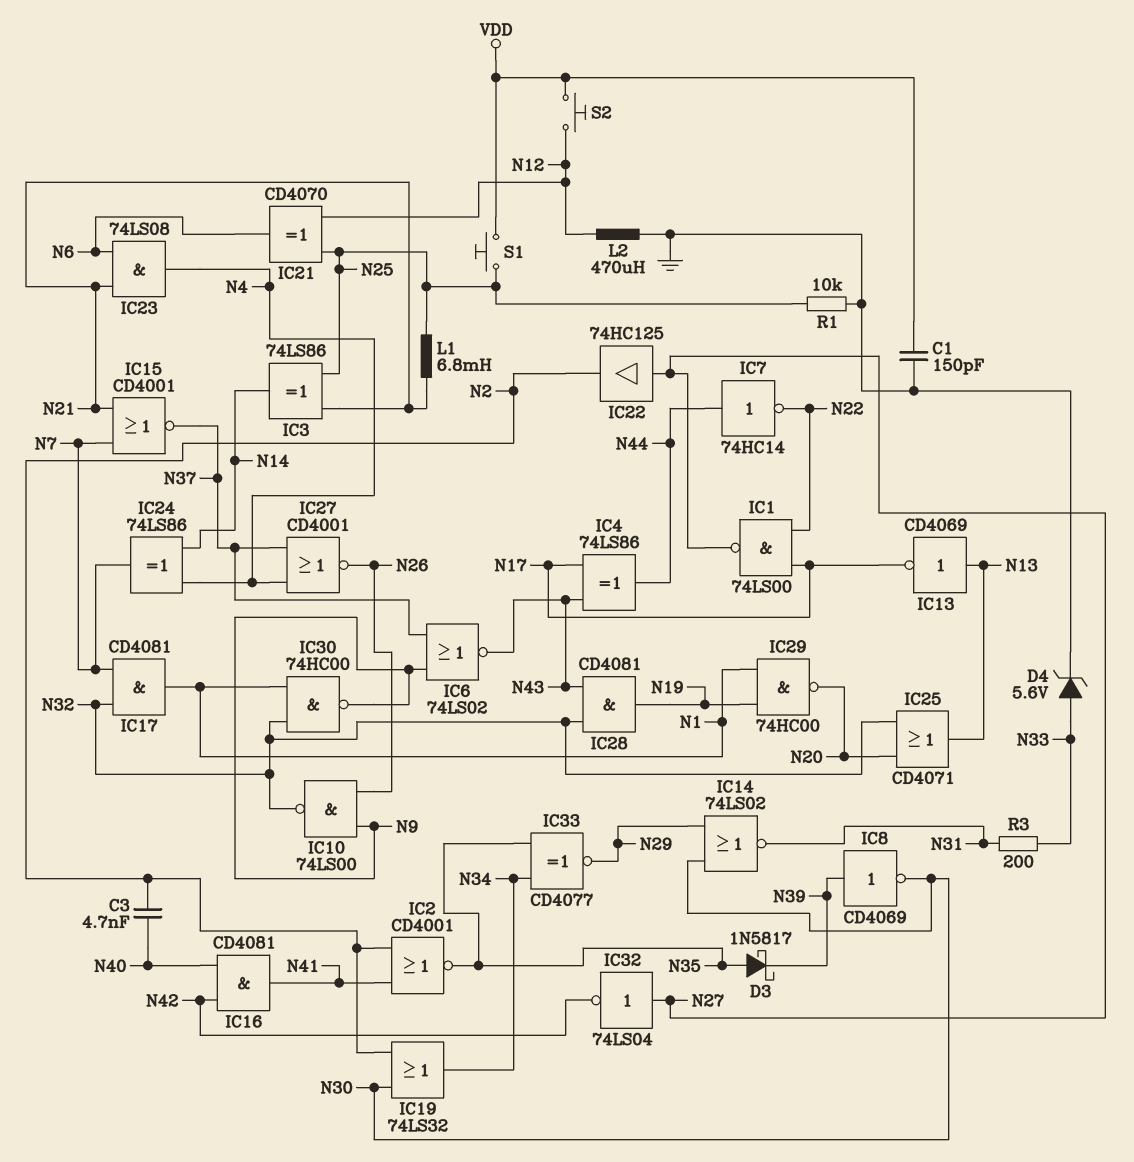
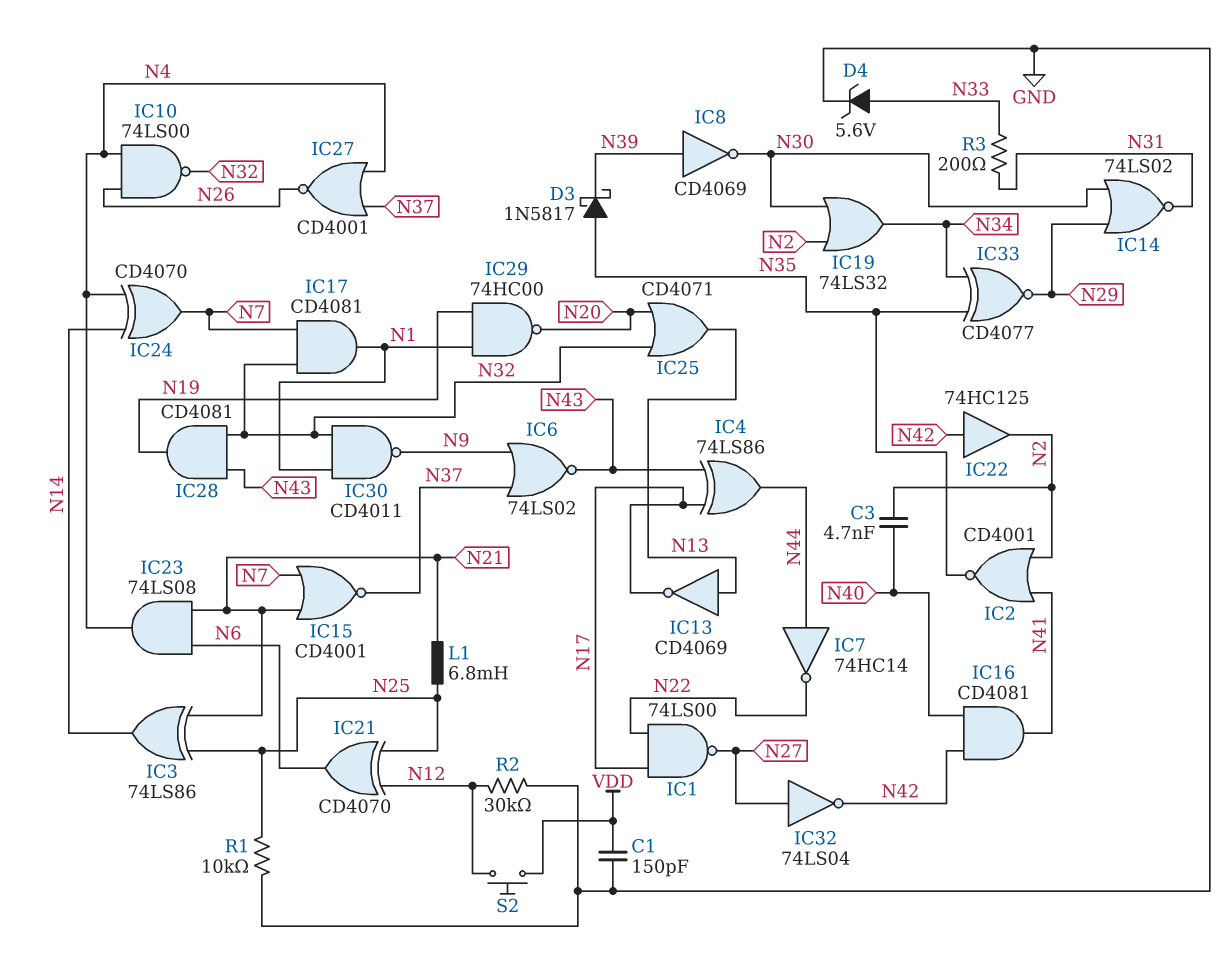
IC10: NAND 74LS00 (in N9, in N26, out N32) -> NAND 74LS00 (in N4, in N26, out N32)
IC22: buffer 74HC125 (in N27, out N2) -> buffer 74HC125 (in N42, out N2)
IC24: XOR 74LS86 (in N4, in N14, out N7) -> XOR CD4070 (in N4, in N14, out N7)
IC30: NAND 74HC00 (in N1, in N32, out N9) -> NAND CD4011 (in N1, in N32, out N9)
L2: 470uH (GND, N12) -> none
R2: none -> 30k (GND, N12)
S1: button (N25, VDD) -> none

